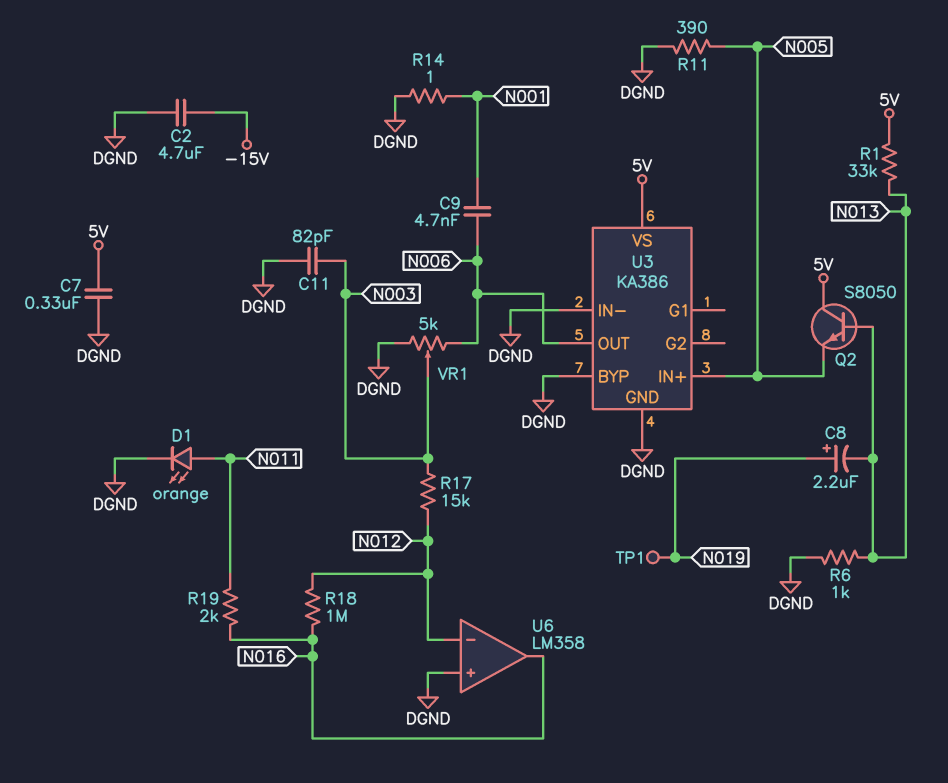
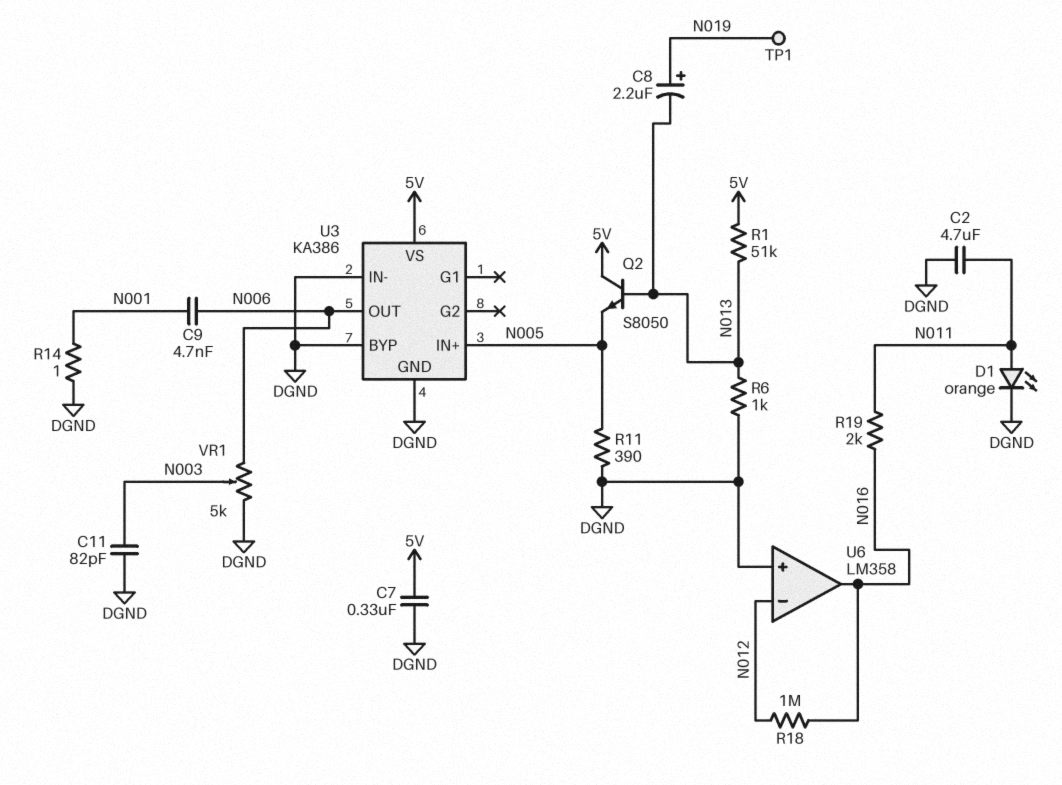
C2: 4.7uF (-15V, DGND) -> 4.7uF (DGND, N011)
R1: 33k (5V, N013) -> 51k (5V, N013)
R17: 15k (N003, N012) -> none

